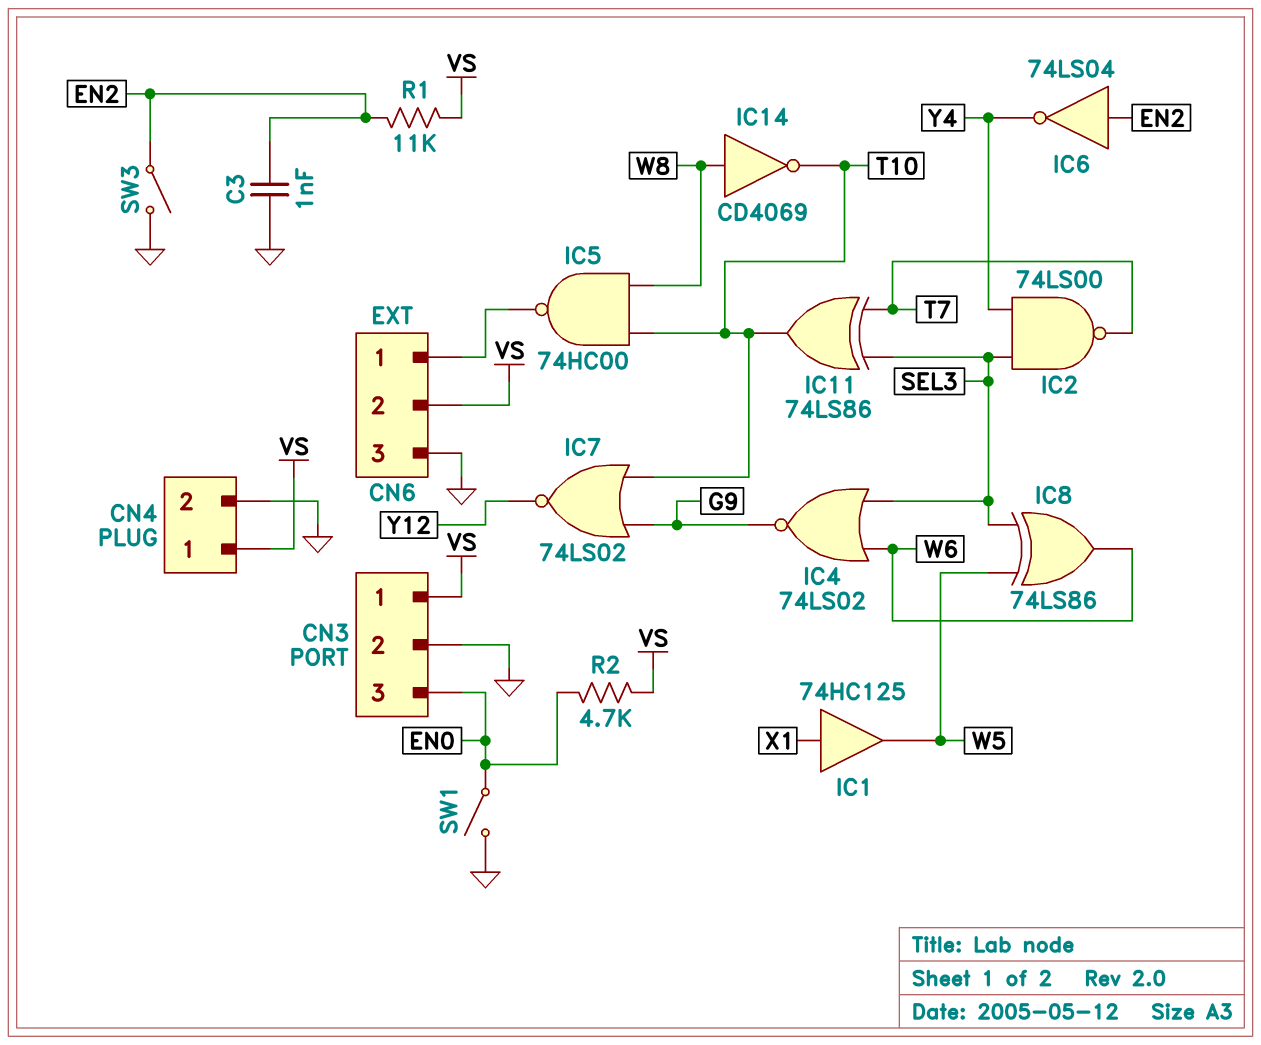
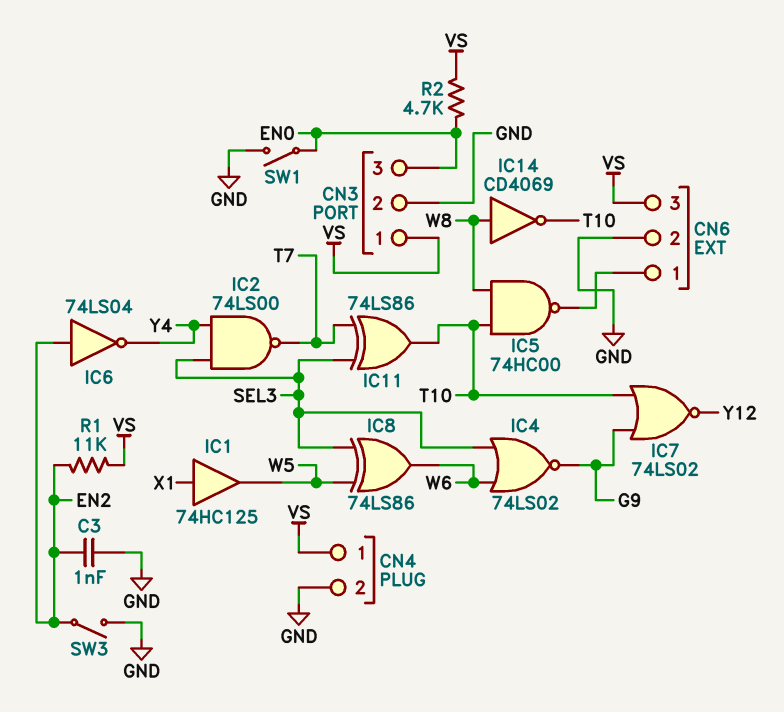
CN6 pin 2: VS -> GND
CN6 pin 3: GND -> VS

